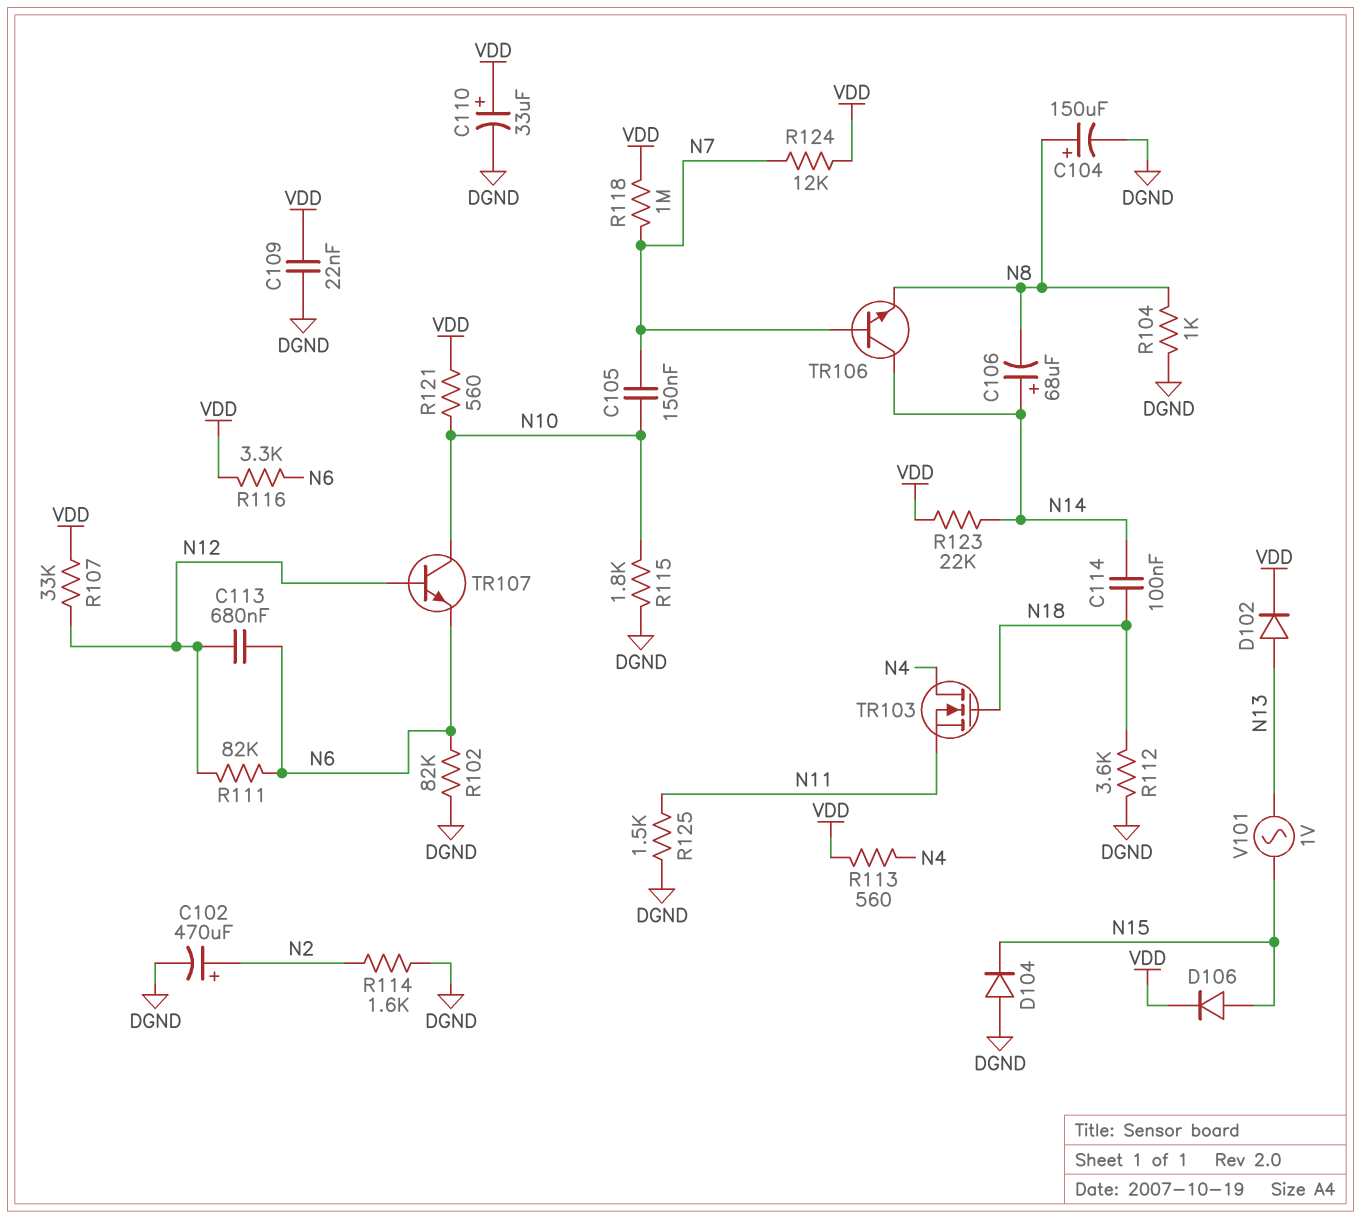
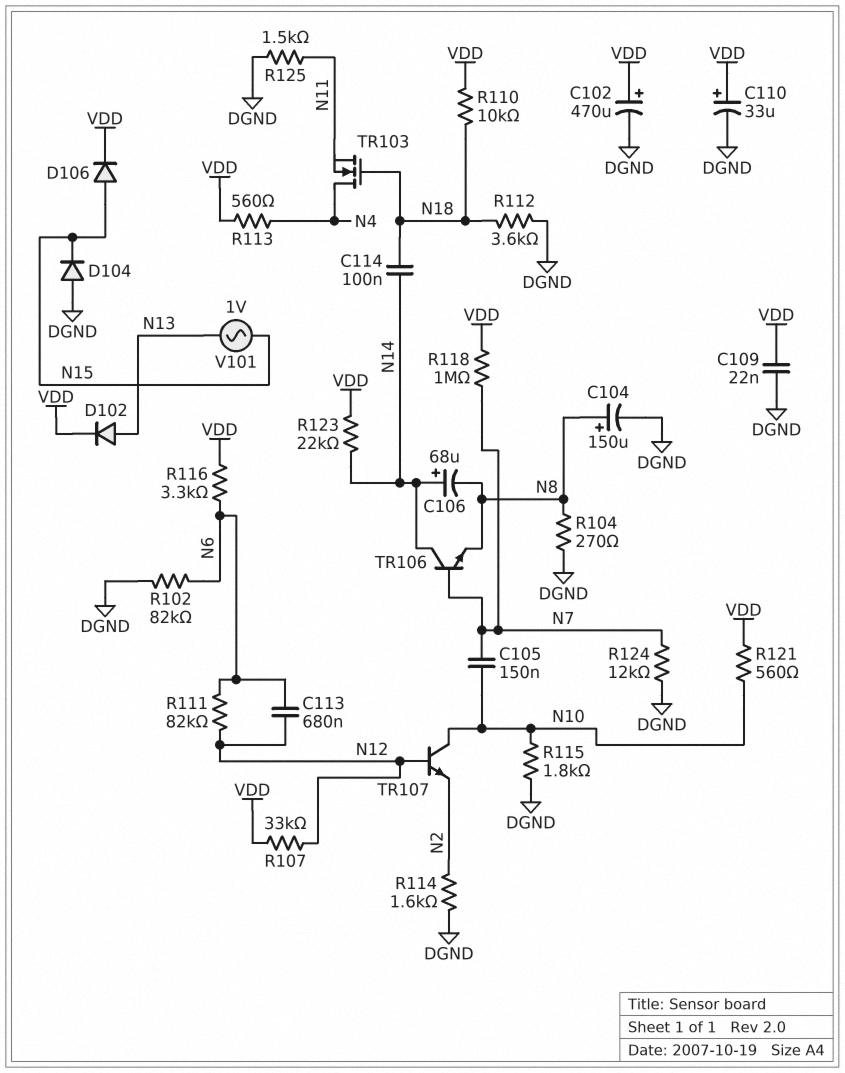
C102: 470uF (plus N2, minus DGND) -> 470uF (plus VDD, minus DGND)
R104: 1k (DGND, N8) -> 270 (DGND, N8)
R110: none -> 10k (N18, VDD)
R124: 12k (N7, VDD) -> 12k (DGND, N7)
TR107: NPN (B N12, C N10, E N6) -> NPN (B N12, C N10, E N2)

